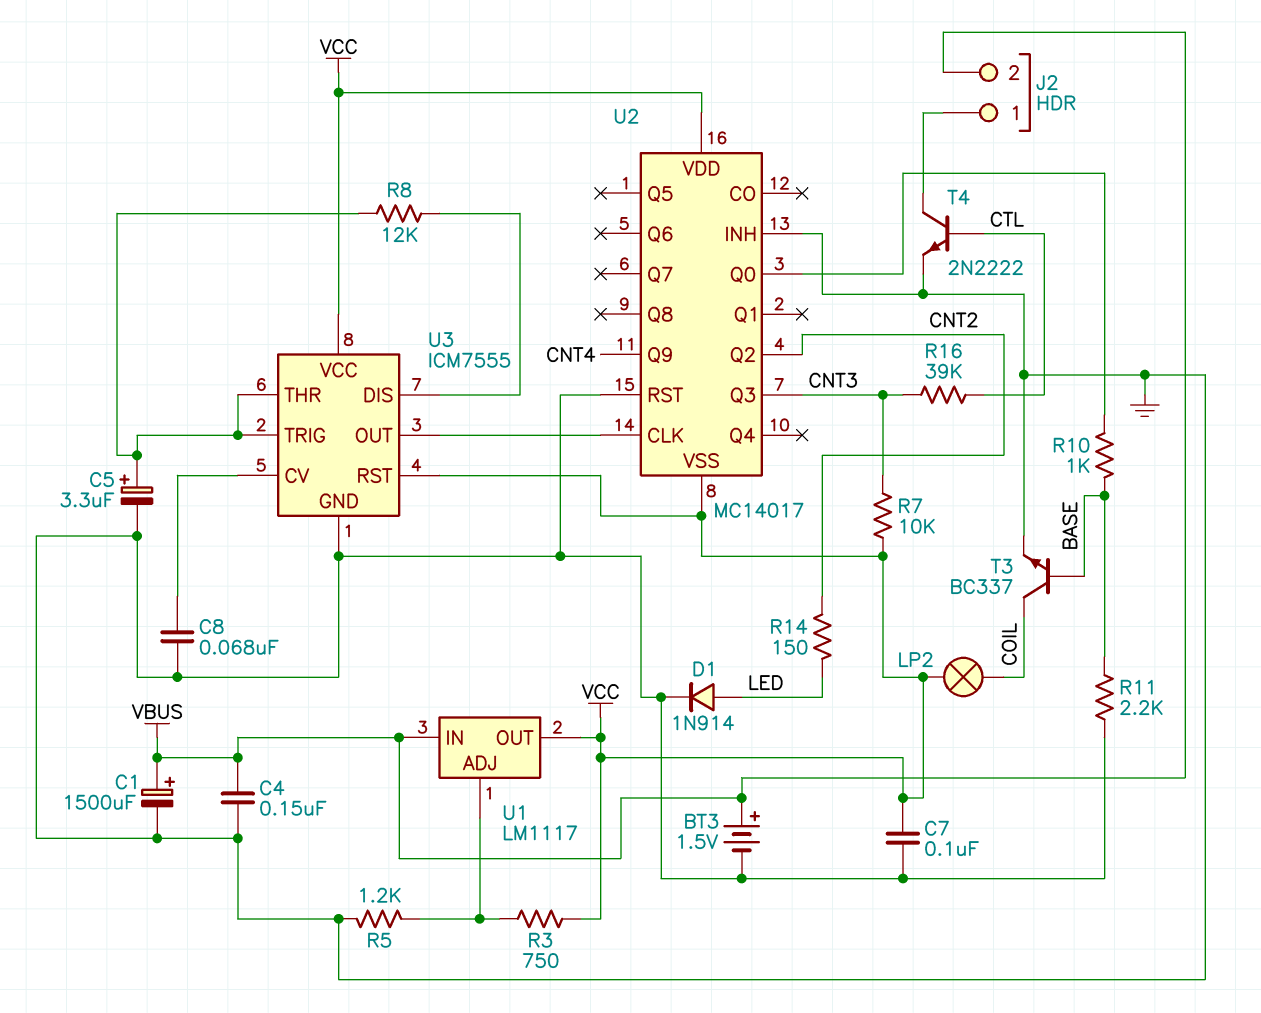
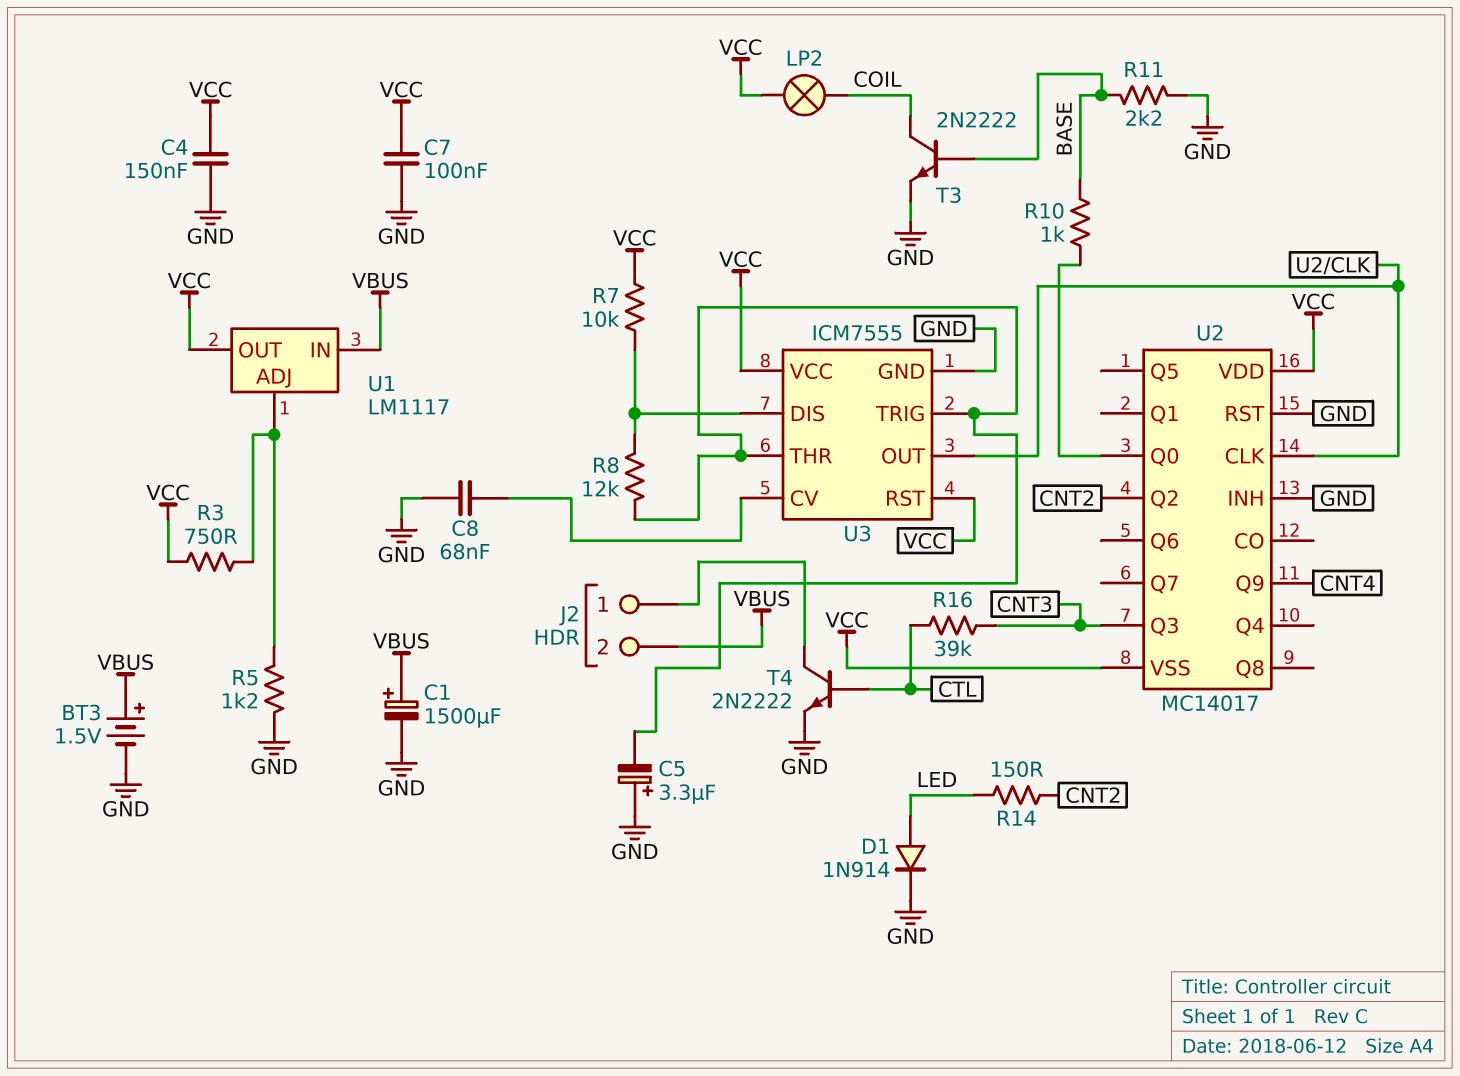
C4: 150nF (GND, VBUS) -> 150nF (GND, VCC)
C5: 3.3uF (plus U3/THR, minus GND) -> 3.3uF (plus GND, minus U3/THR)
R7: 10k (CNT3, VCC) -> 10k (U3/DIS, VCC)
T3: NPN BC337 (B BASE, C COIL, E GND) -> NPN 2N2222 (B BASE, C COIL, E GND)

